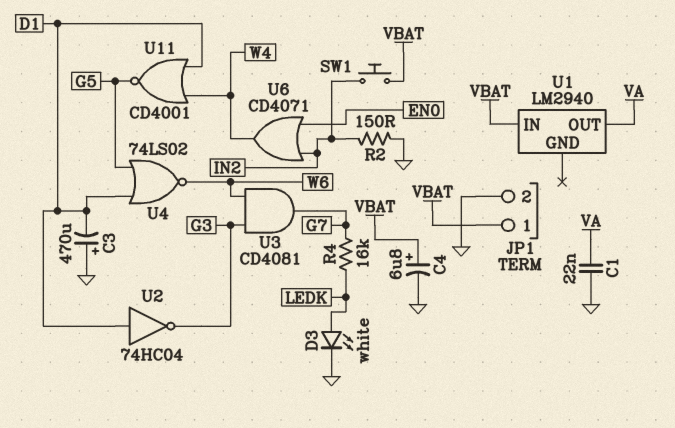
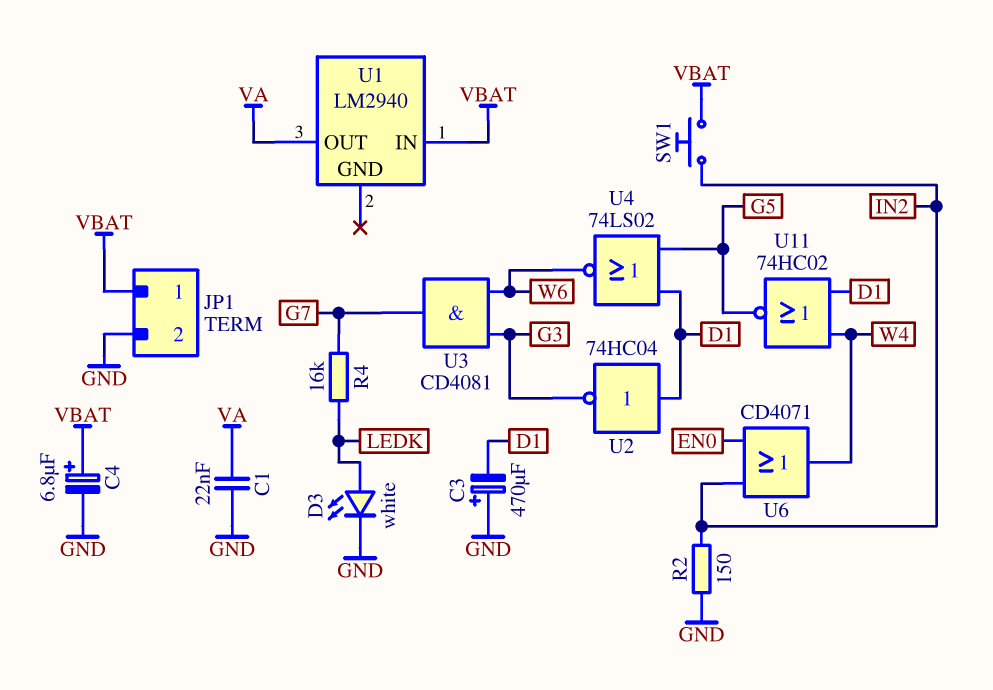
U11: NOR CD4001 (in D1, in W4, out G5) -> NOR 74HC02 (in D1, in W4, out G5)

